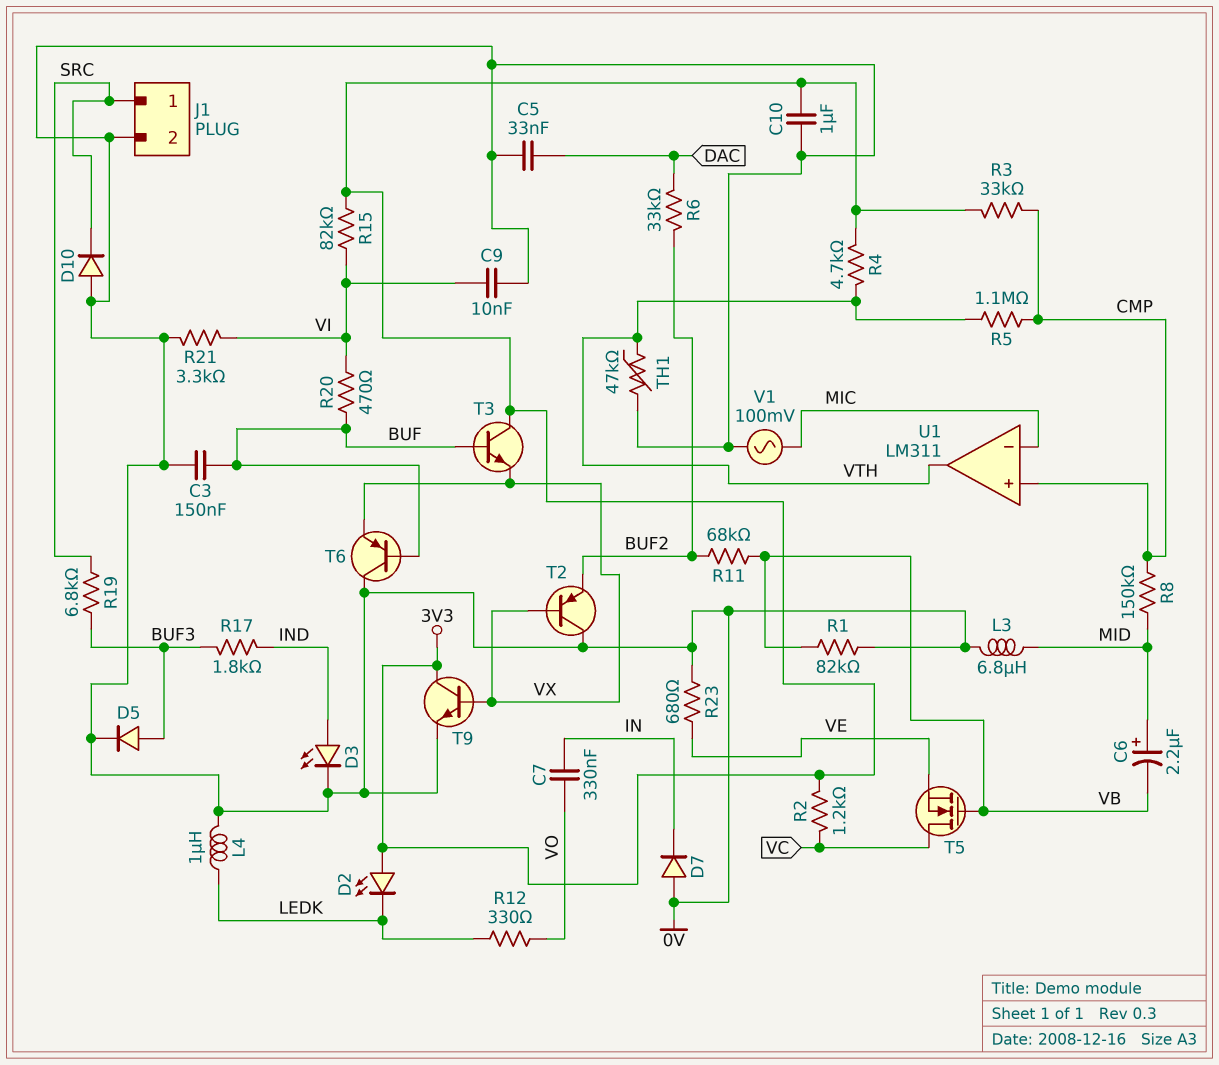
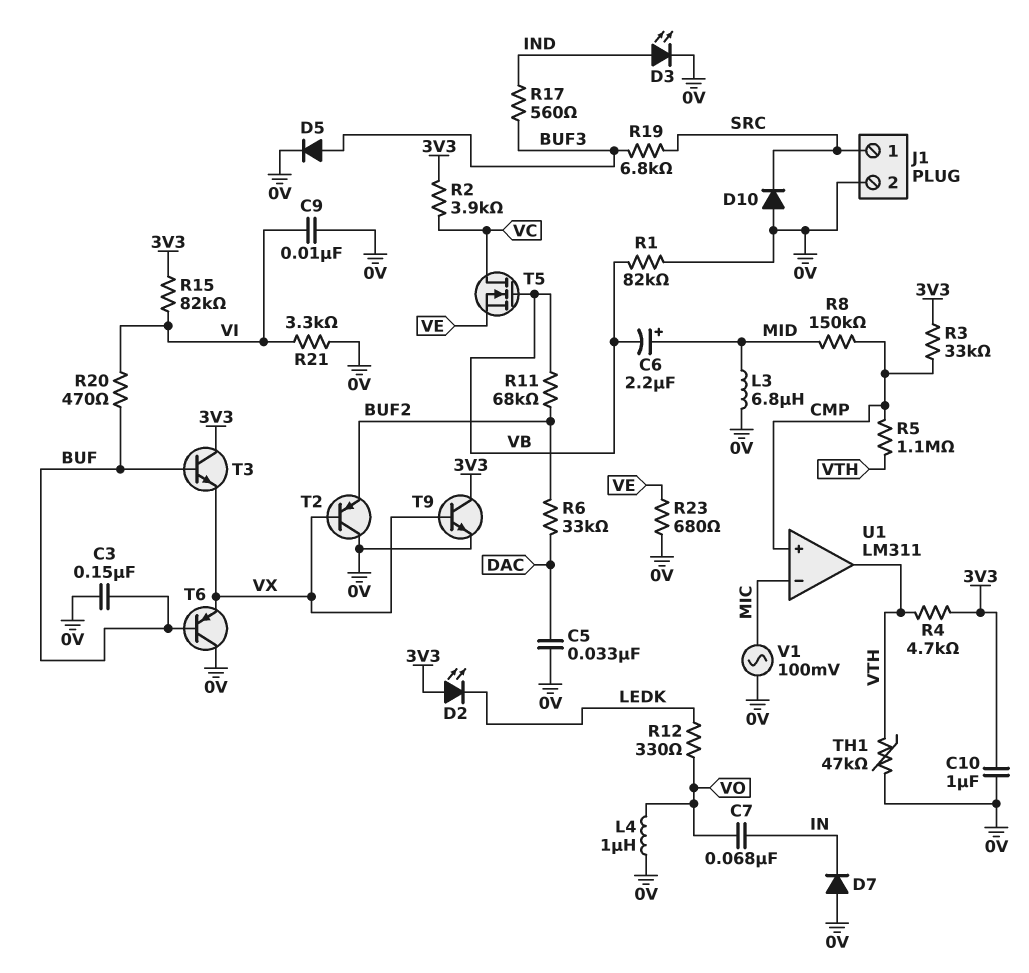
C7: 330nF (IN, VO) -> 68nF (IN, VO)
L4: 1uH (0V, LEDK) -> 1uH (0V, VO)
R2: 1.2k (3V3, VC) -> 3.9k (3V3, VC)
R17: 1.8k (BUF3, IND) -> 560 (BUF3, IND)

